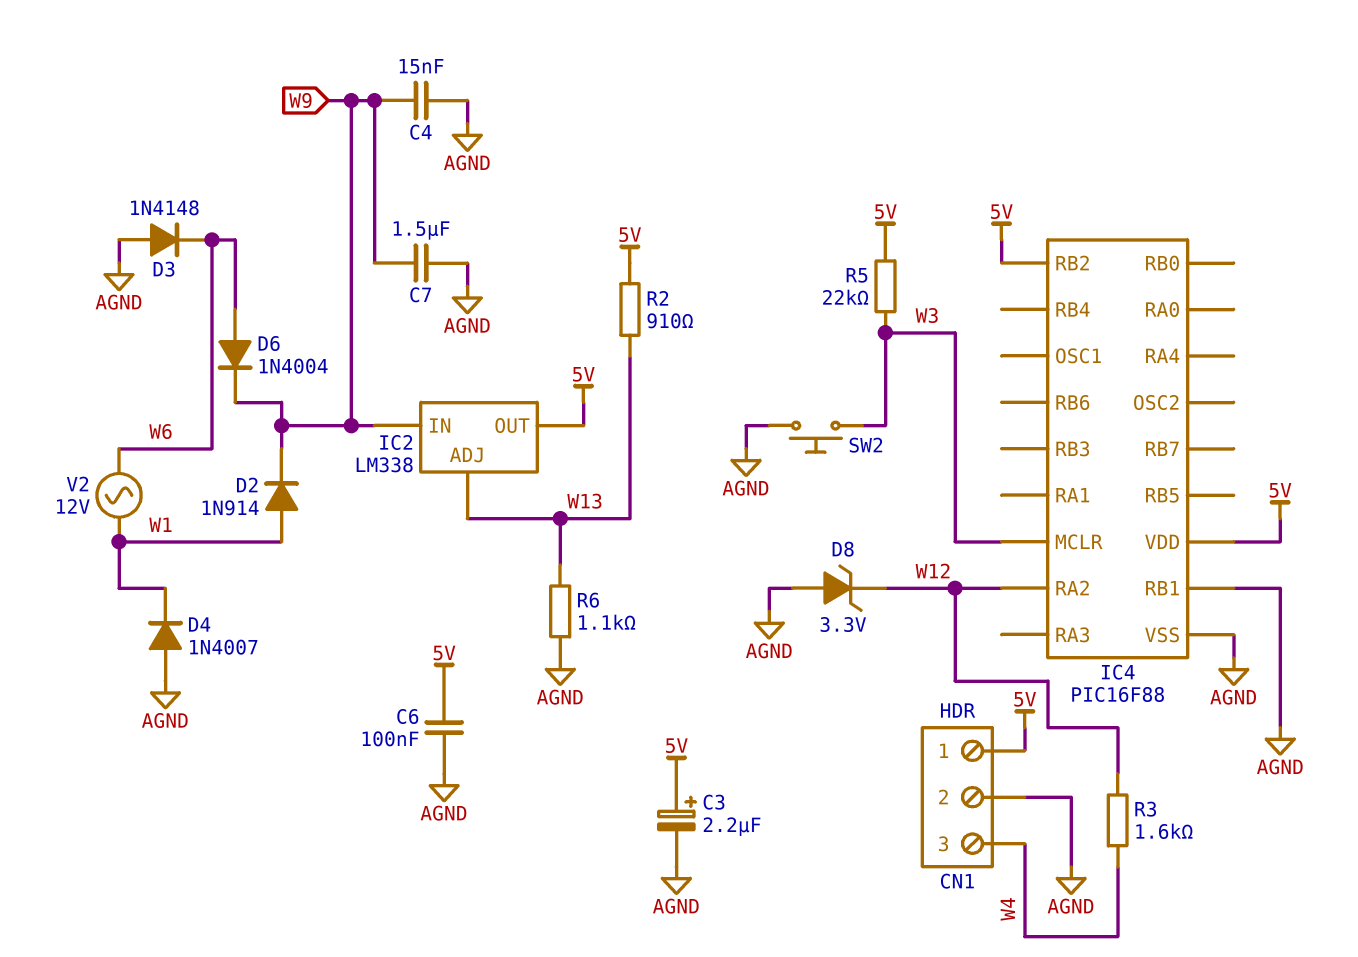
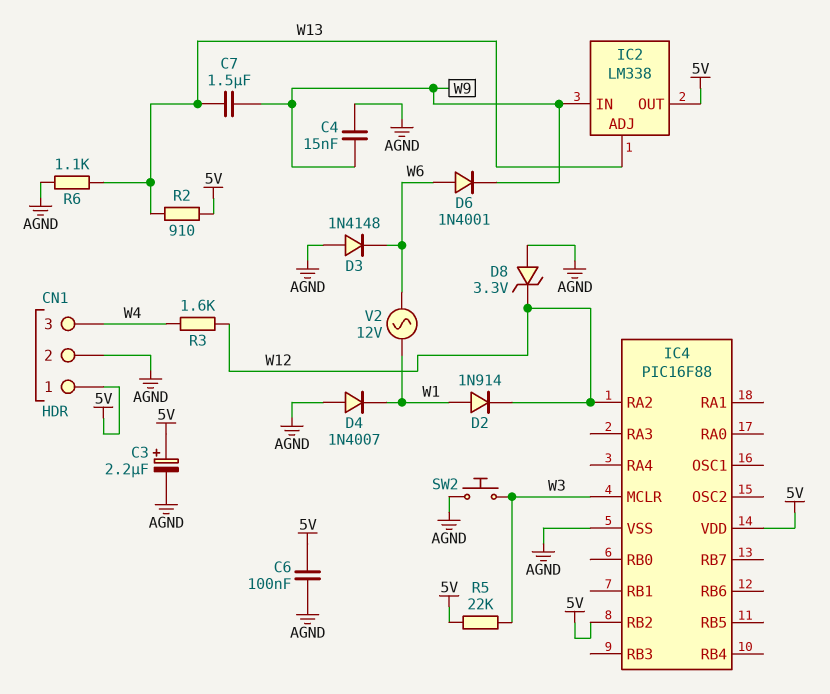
C7: 1.5uF (AGND, W9) -> 1.5uF (W9, W13)
D2: diode 1N914 (A W1, K W9) -> diode 1N914 (A W1, K W12)
D6: diode 1N4004 (A W6, K W9) -> diode 1N4001 (A W6, K W9)
IC4 pin RB1: AGND -> none

